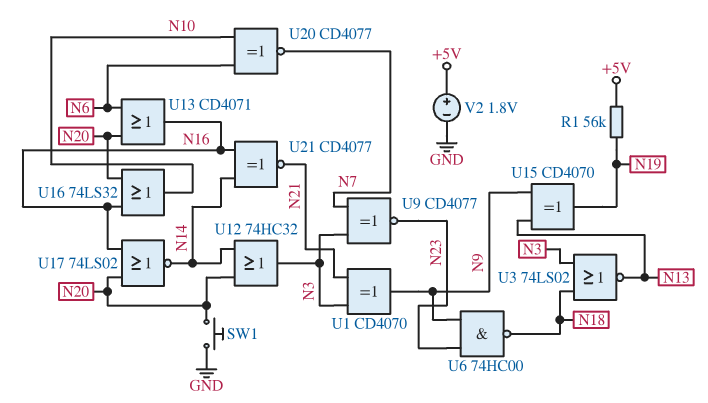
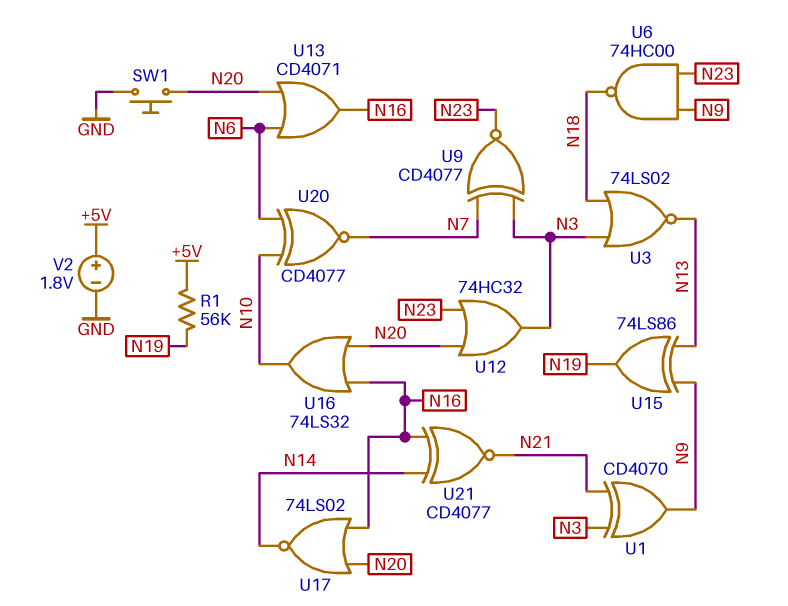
U12: OR 74HC32 (in N14, in N20, out N3) -> OR 74HC32 (in N20, in N23, out N3)
U15: XOR CD4070 (in N9, in N13, out N19) -> XOR 74LS86 (in N9, in N13, out N19)

